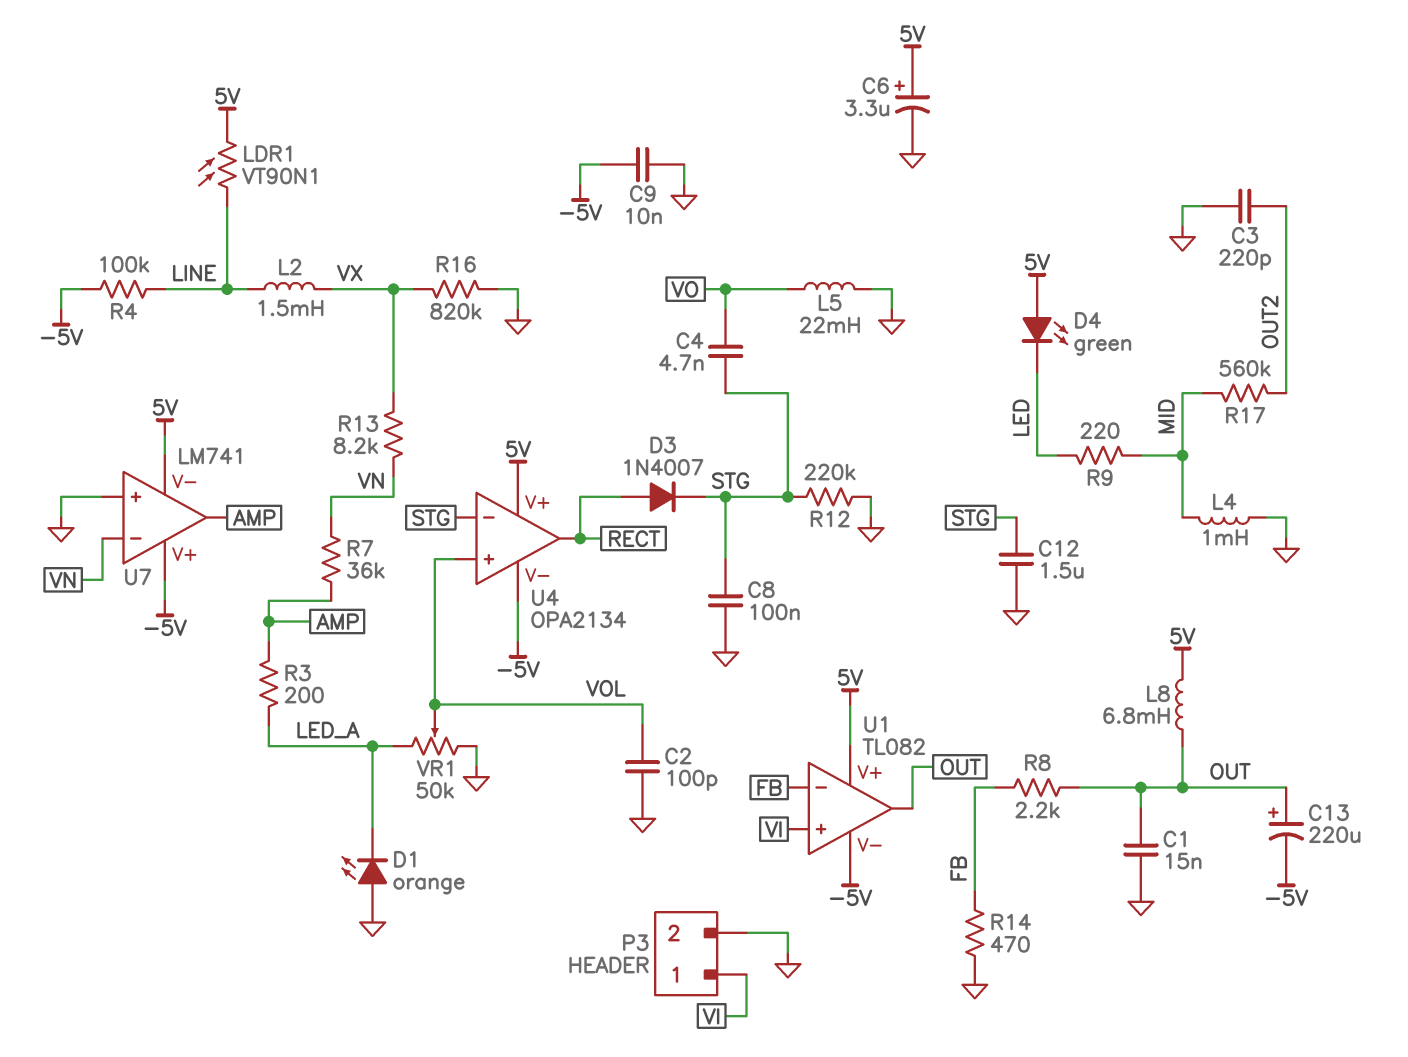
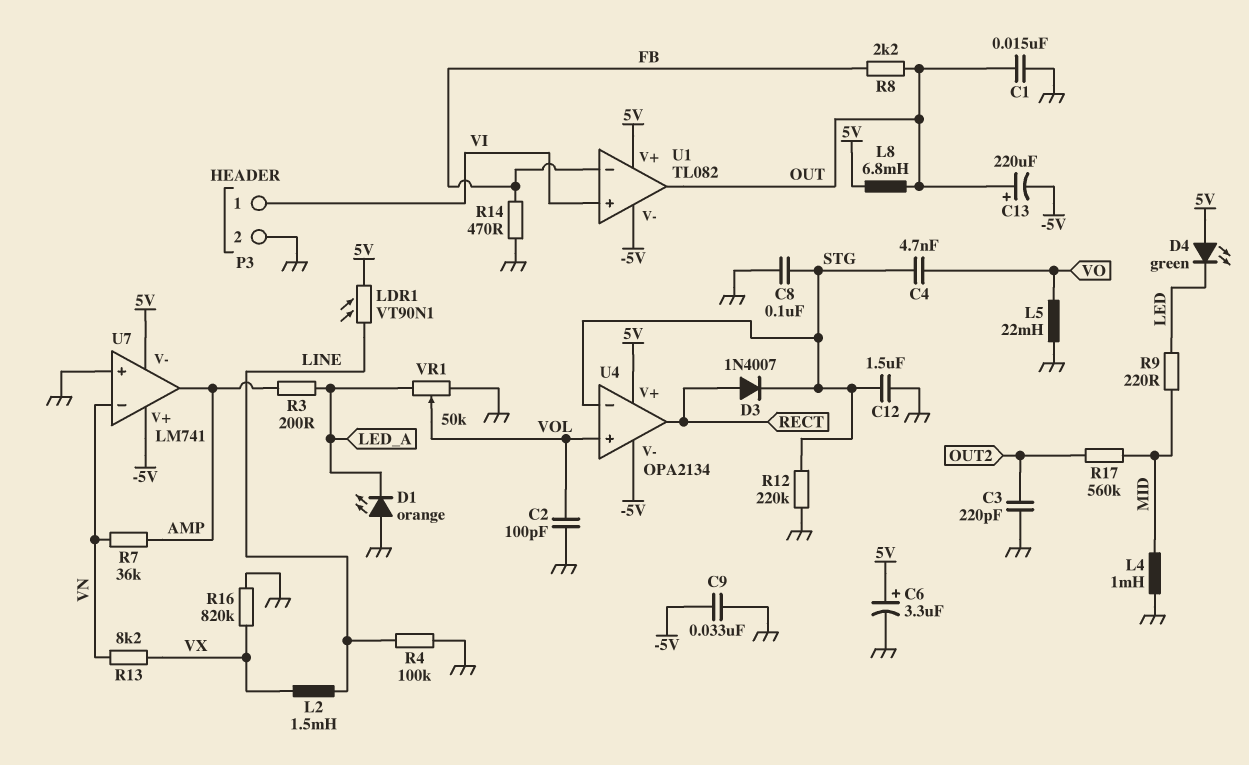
C9: 10nF (-5V, GND) -> 33nF (-5V, GND)
R4: 100k (-5V, LINE) -> 100k (GND, LINE)

